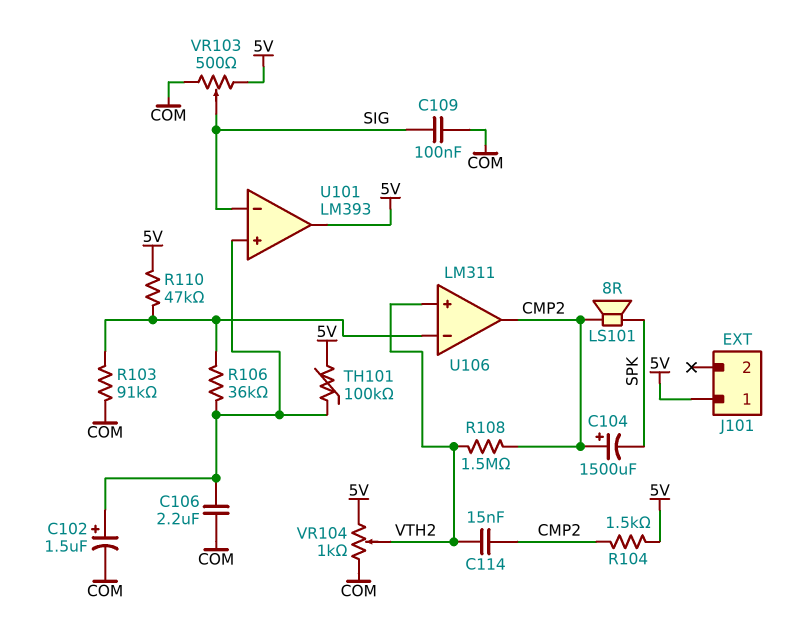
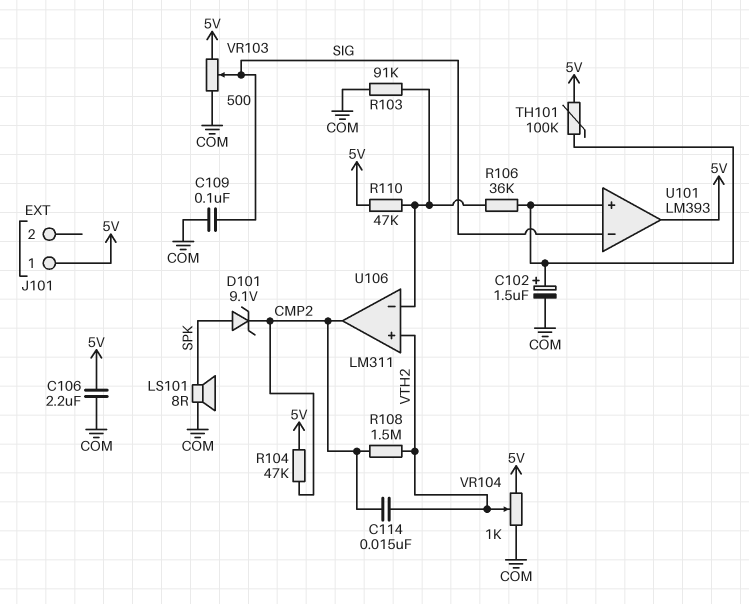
C104: 1500uF (plus CMP2, minus SPK) -> none
C106: 2.2uF (COM, U101/in+) -> 2.2uF (5V, COM)
D101: none -> zener 9.1V (A SPK, K CMP2)
LS101: speaker 8R (CMP2, SPK) -> speaker 8R (COM, SPK)
R104: 1.5k (5V, CMP2) -> 47k (5V, CMP2)

